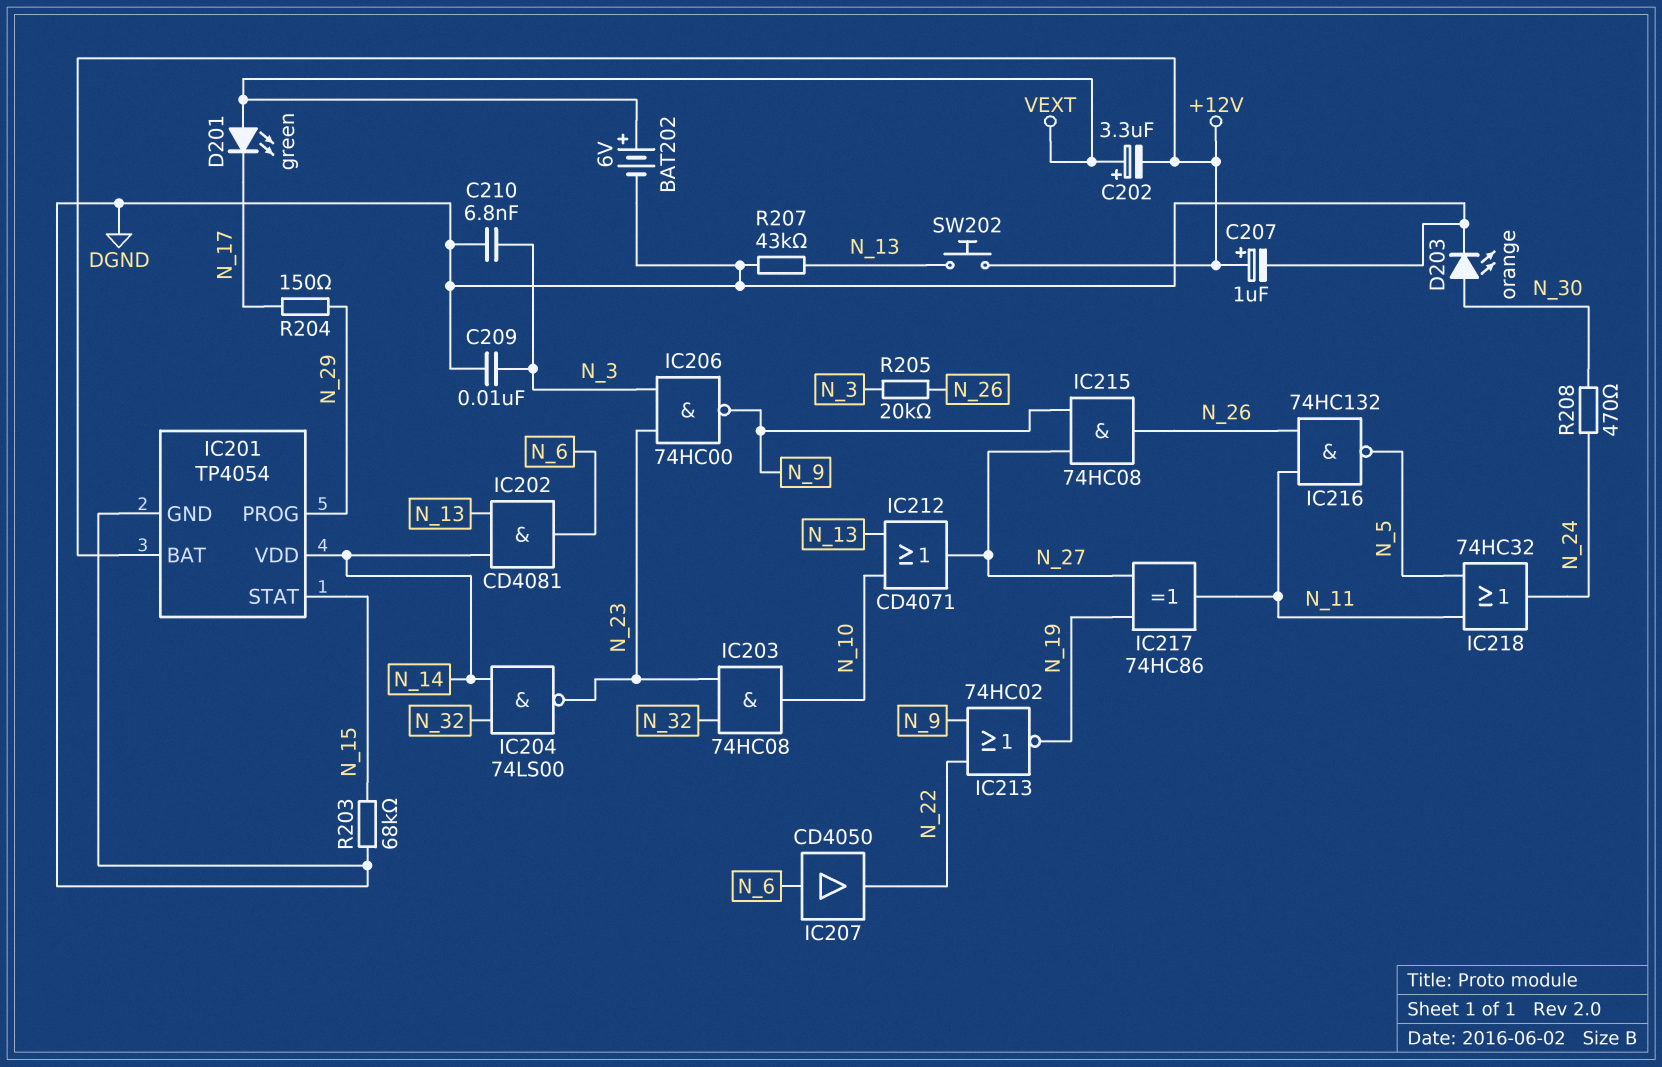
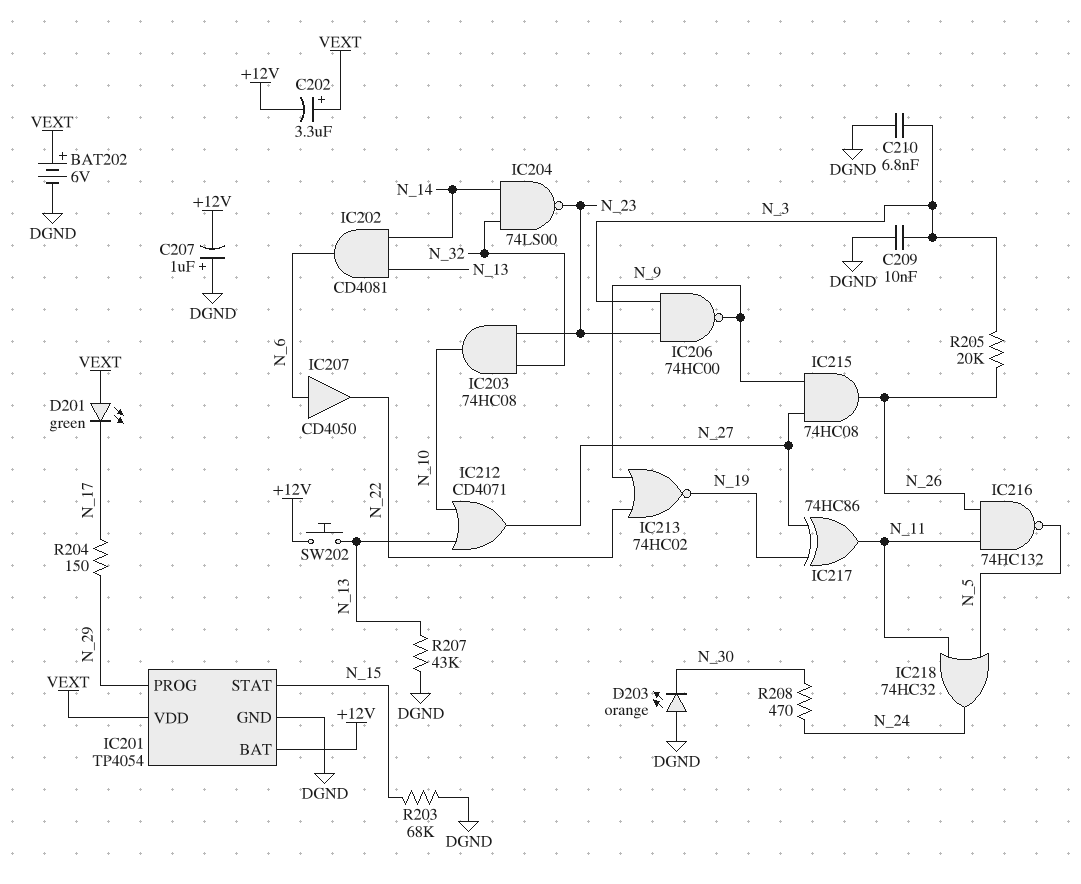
C207: 1uF (plus +12V, minus DGND) -> 1uF (plus DGND, minus +12V)
D203: LED orange (A N_30, K DGND) -> LED orange (A DGND, K N_30)
IC201 pin VDD: N_14 -> VEXT

